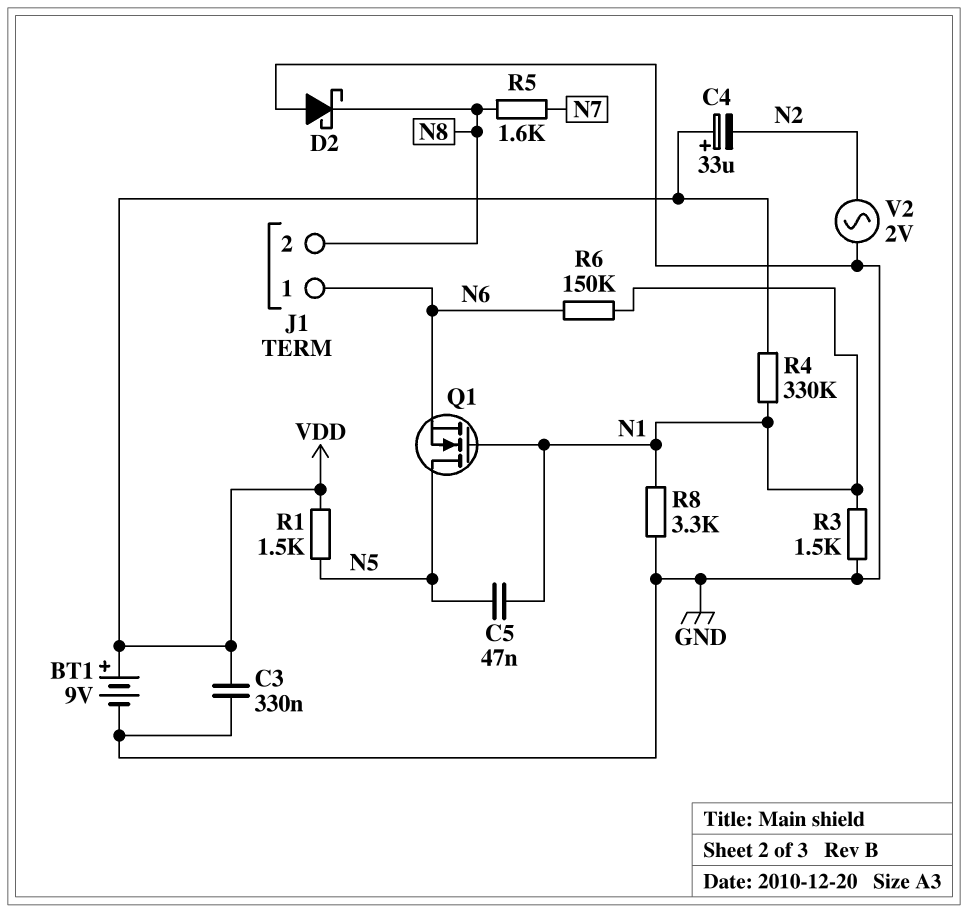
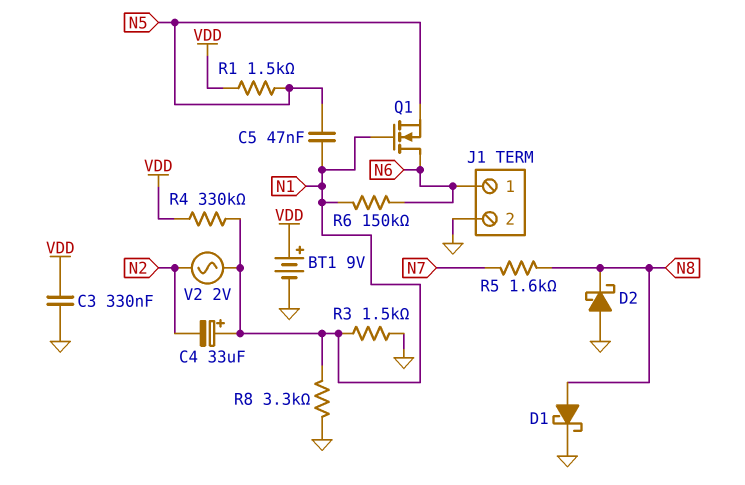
C4: 33uF (plus VDD, minus N2) -> 33uF (plus N1, minus N2)
D1: none -> schottky (A N8, K GND)
J1 pin 2: N8 -> GND
Q1: NMOS (G N1, D N5, S N6) -> NMOS (G N1, D N6, S N5)
V2: AC 2V (GND, N2) -> AC 2V (N1, N2)

